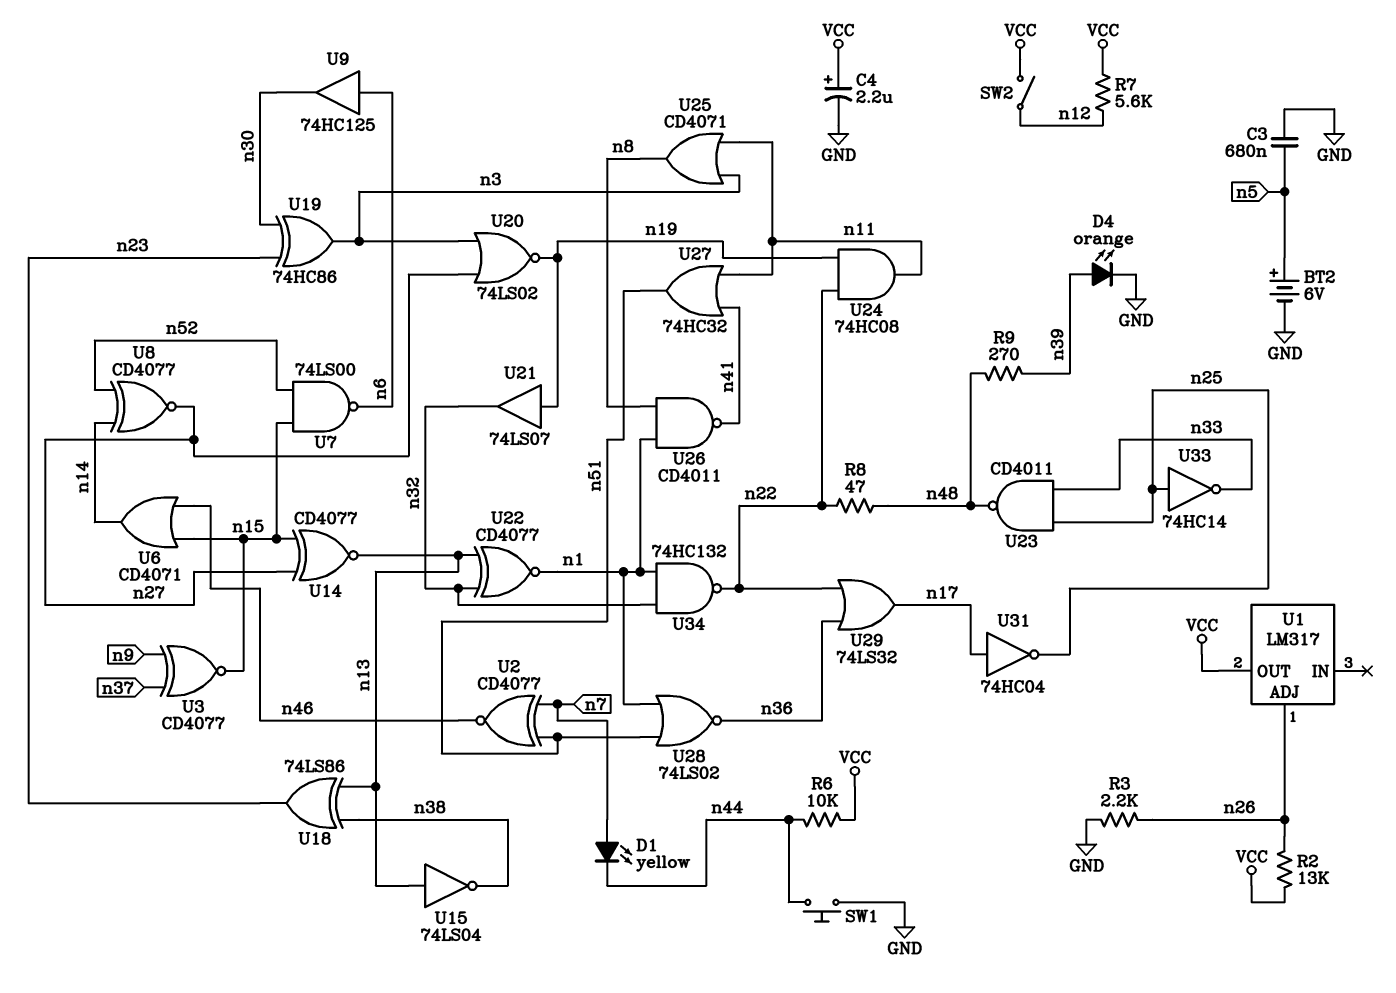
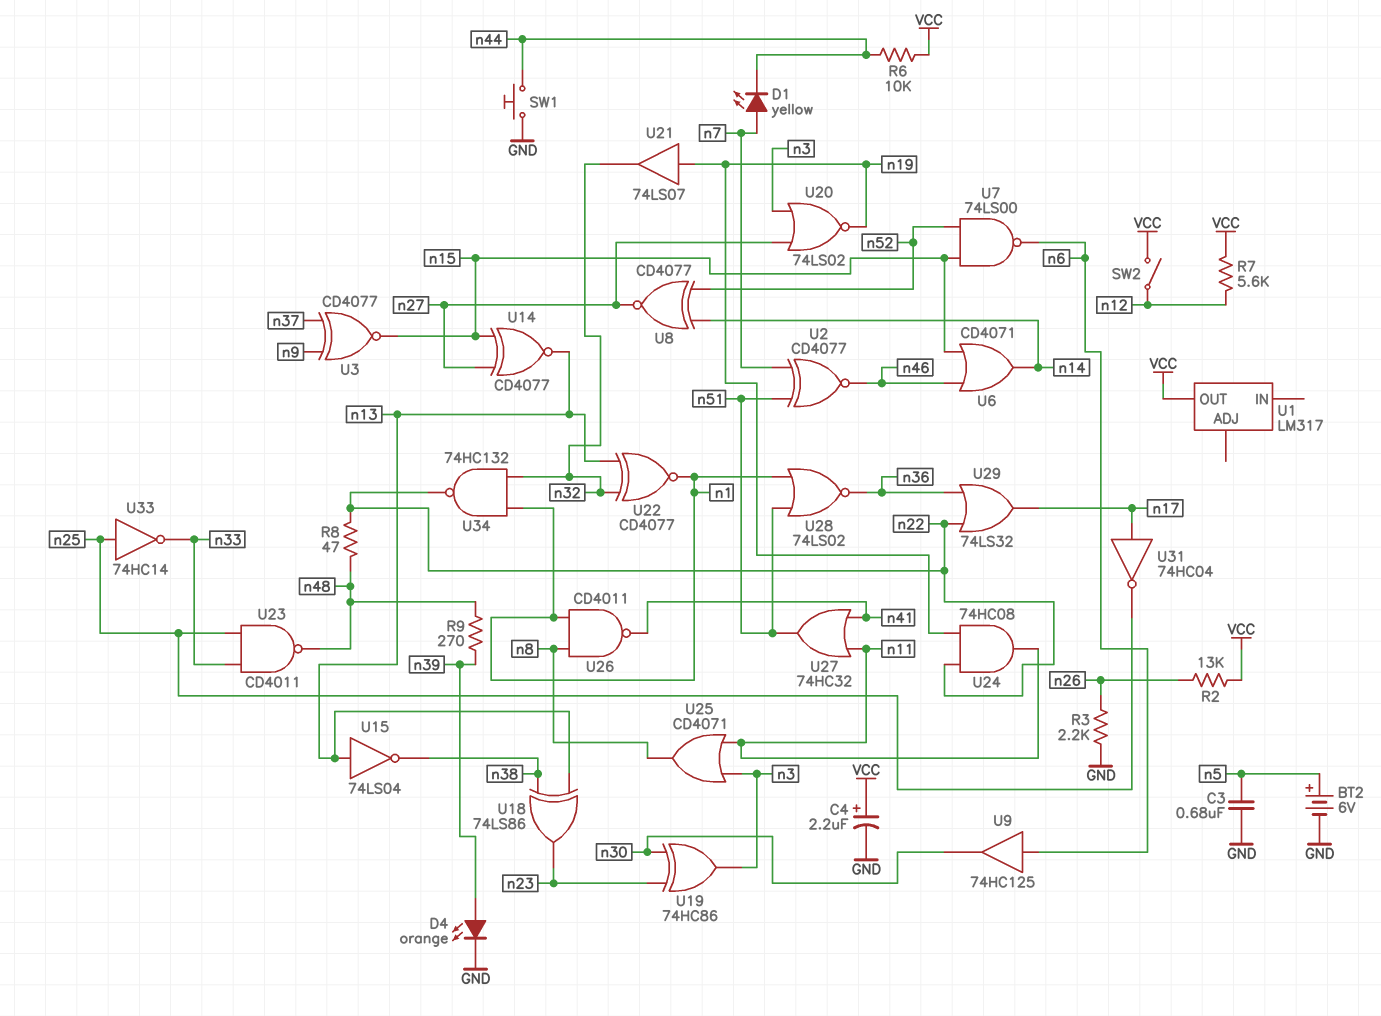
U1 pin ADJ: n26 -> none

